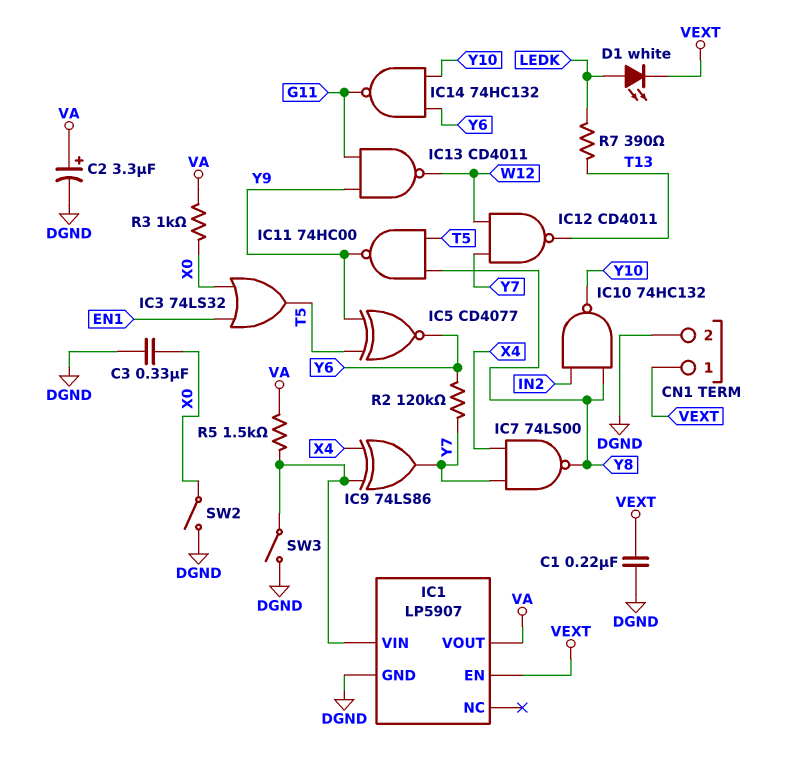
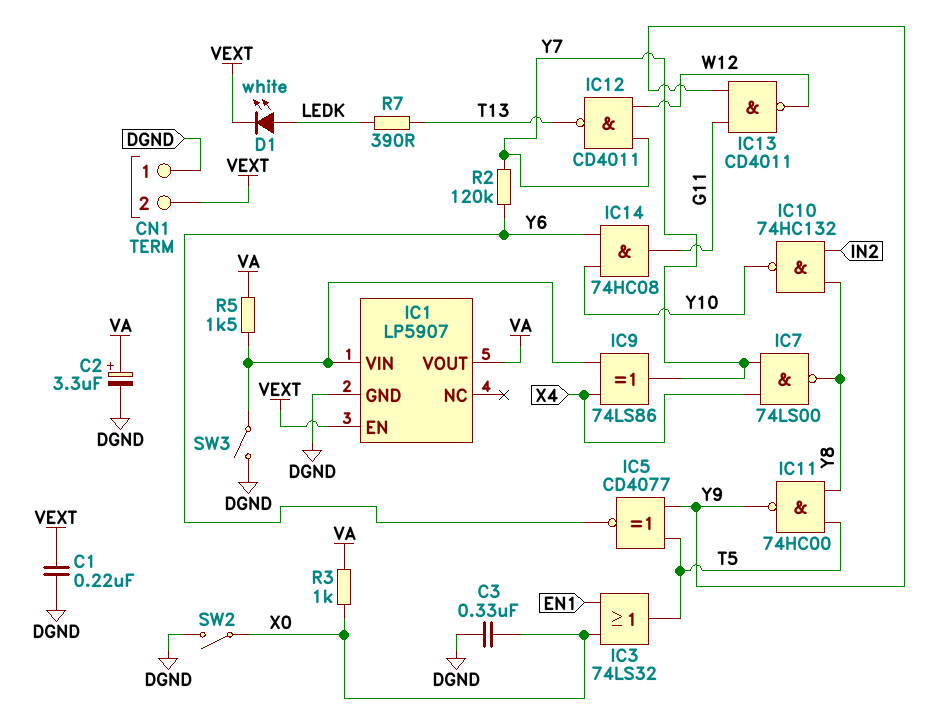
CN1 pin 1: VEXT -> DGND
CN1 pin 2: DGND -> VEXT
IC14: NAND 74HC132 (in Y6, in Y10, out G11) -> AND 74HC08 (in Y6, in Y10, out G11)

